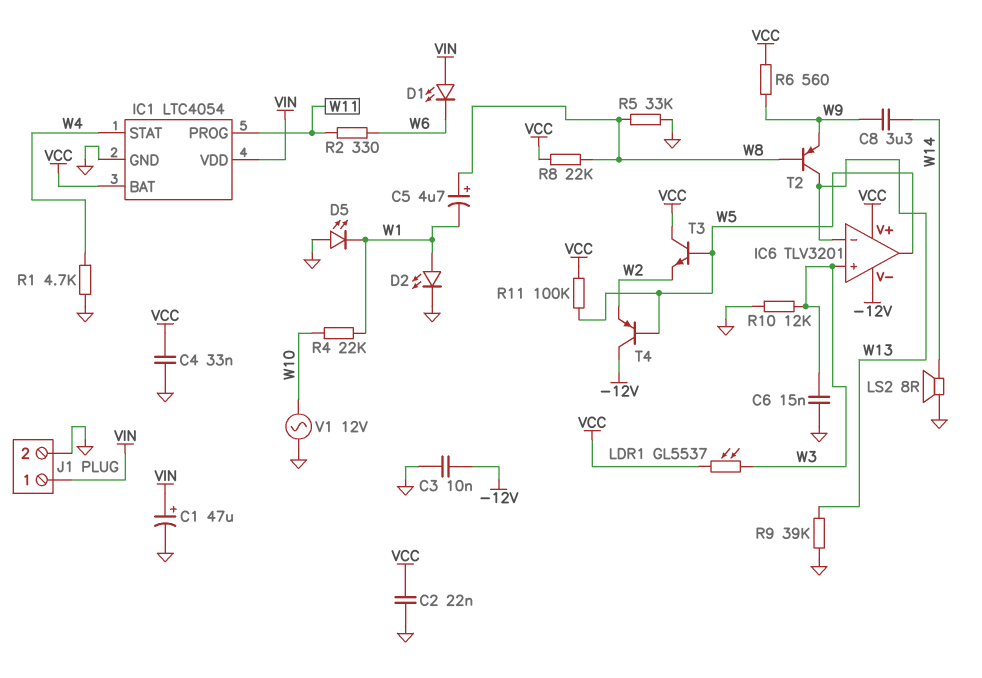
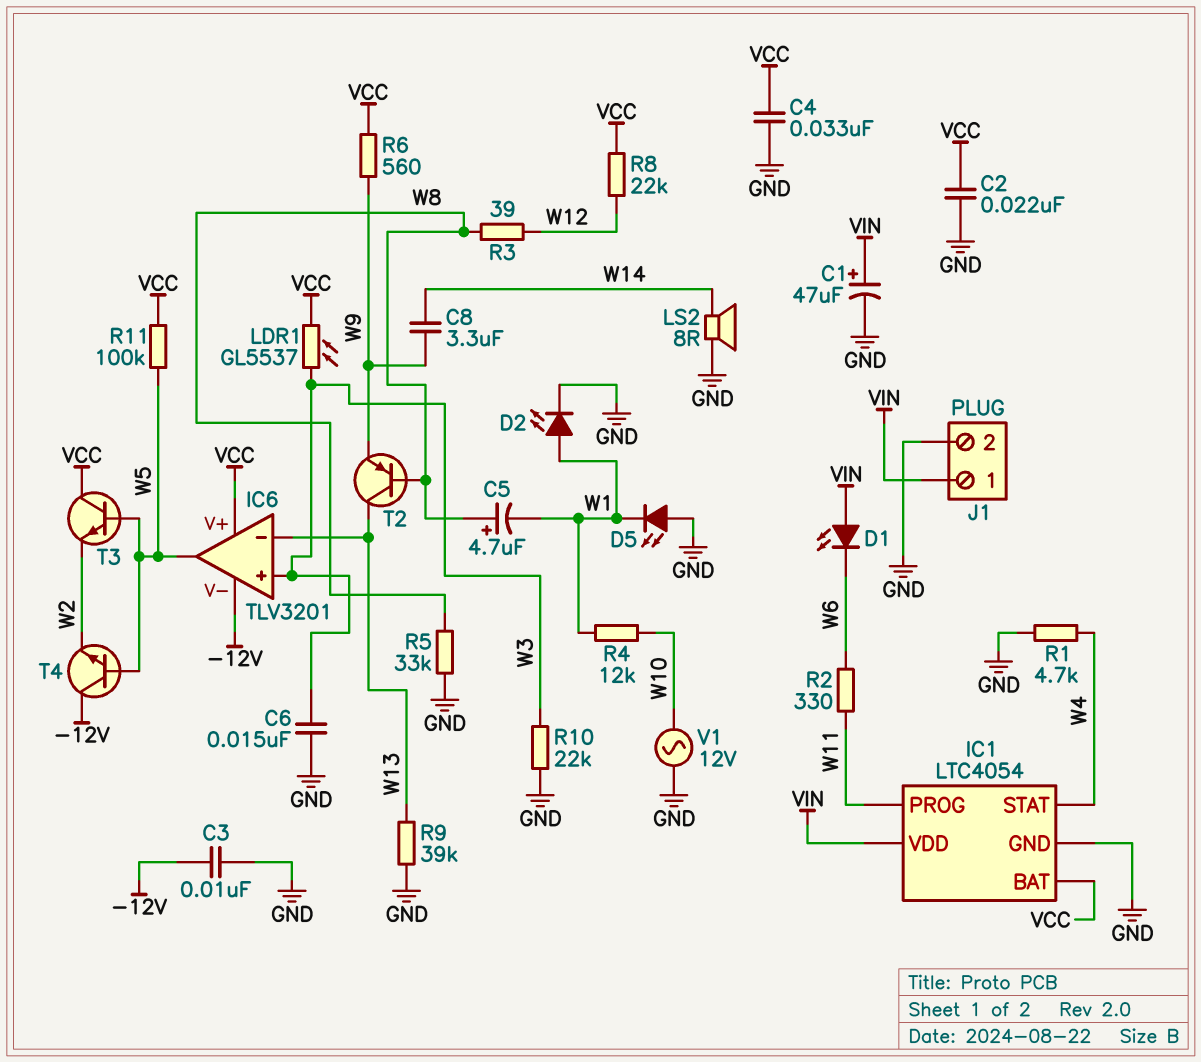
R3: none -> 39 (W8, W12)
R4: 22k (W1, W10) -> 12k (W1, W10)
R8: 22k (VCC, W8) -> 22k (VCC, W12)
R10: 12k (GND, W3) -> 22k (GND, W3)
T4: PNP (B W5, C -12V, E W2) -> NPN (B W5, C -12V, E W2)

